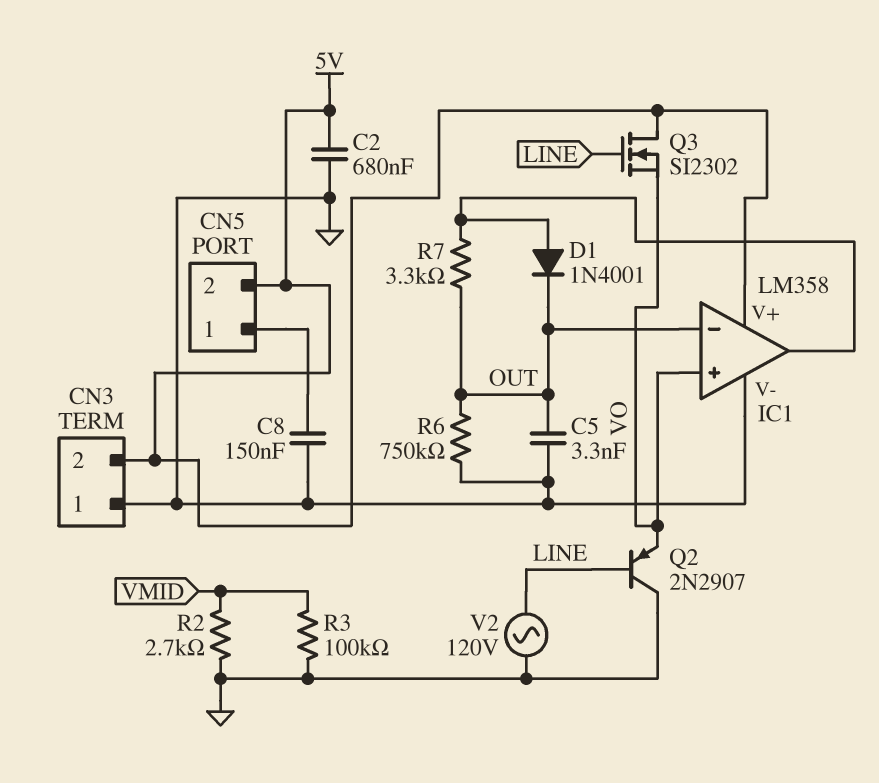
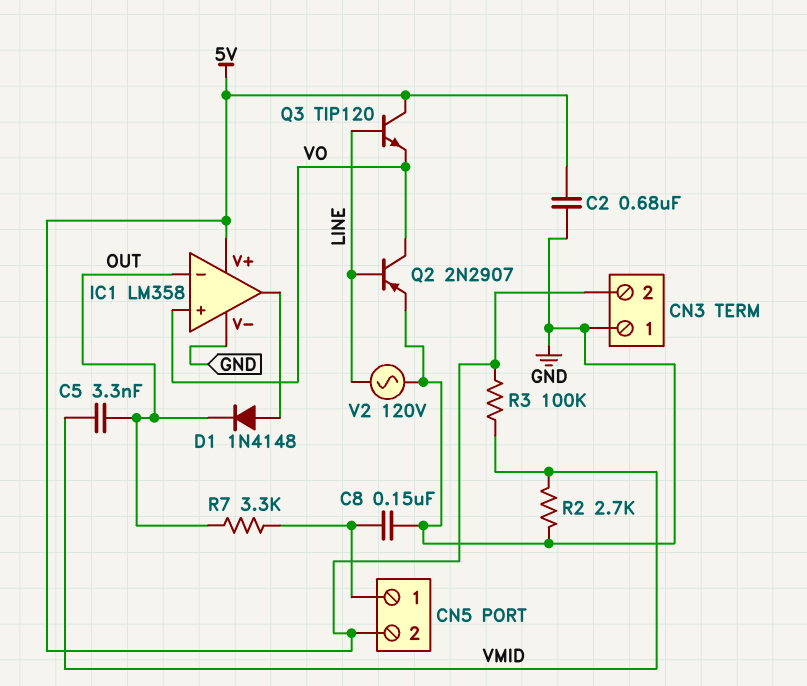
C5: 3.3nF (GND, OUT) -> 3.3nF (OUT, VMID)
D1: diode 1N4001 (A IC1/out, K OUT) -> diode 1N4148 (A IC1/out, K OUT)
Q2: PNP 2N2907 (B LINE, C GND, E VO) -> PNP 2N2907 (B LINE, C VO, E GND)
Q3: NMOS SI2302 (G LINE, D 5V, S VO) -> NPN TIP120 (B LINE, C 5V, E VO)
R3: 100k (GND, VMID) -> 100k (5V, VMID)
R6: 750k (GND, OUT) -> none
R7: 3.3k (IC1/out, OUT) -> 3.3k (CN5/1, OUT)

